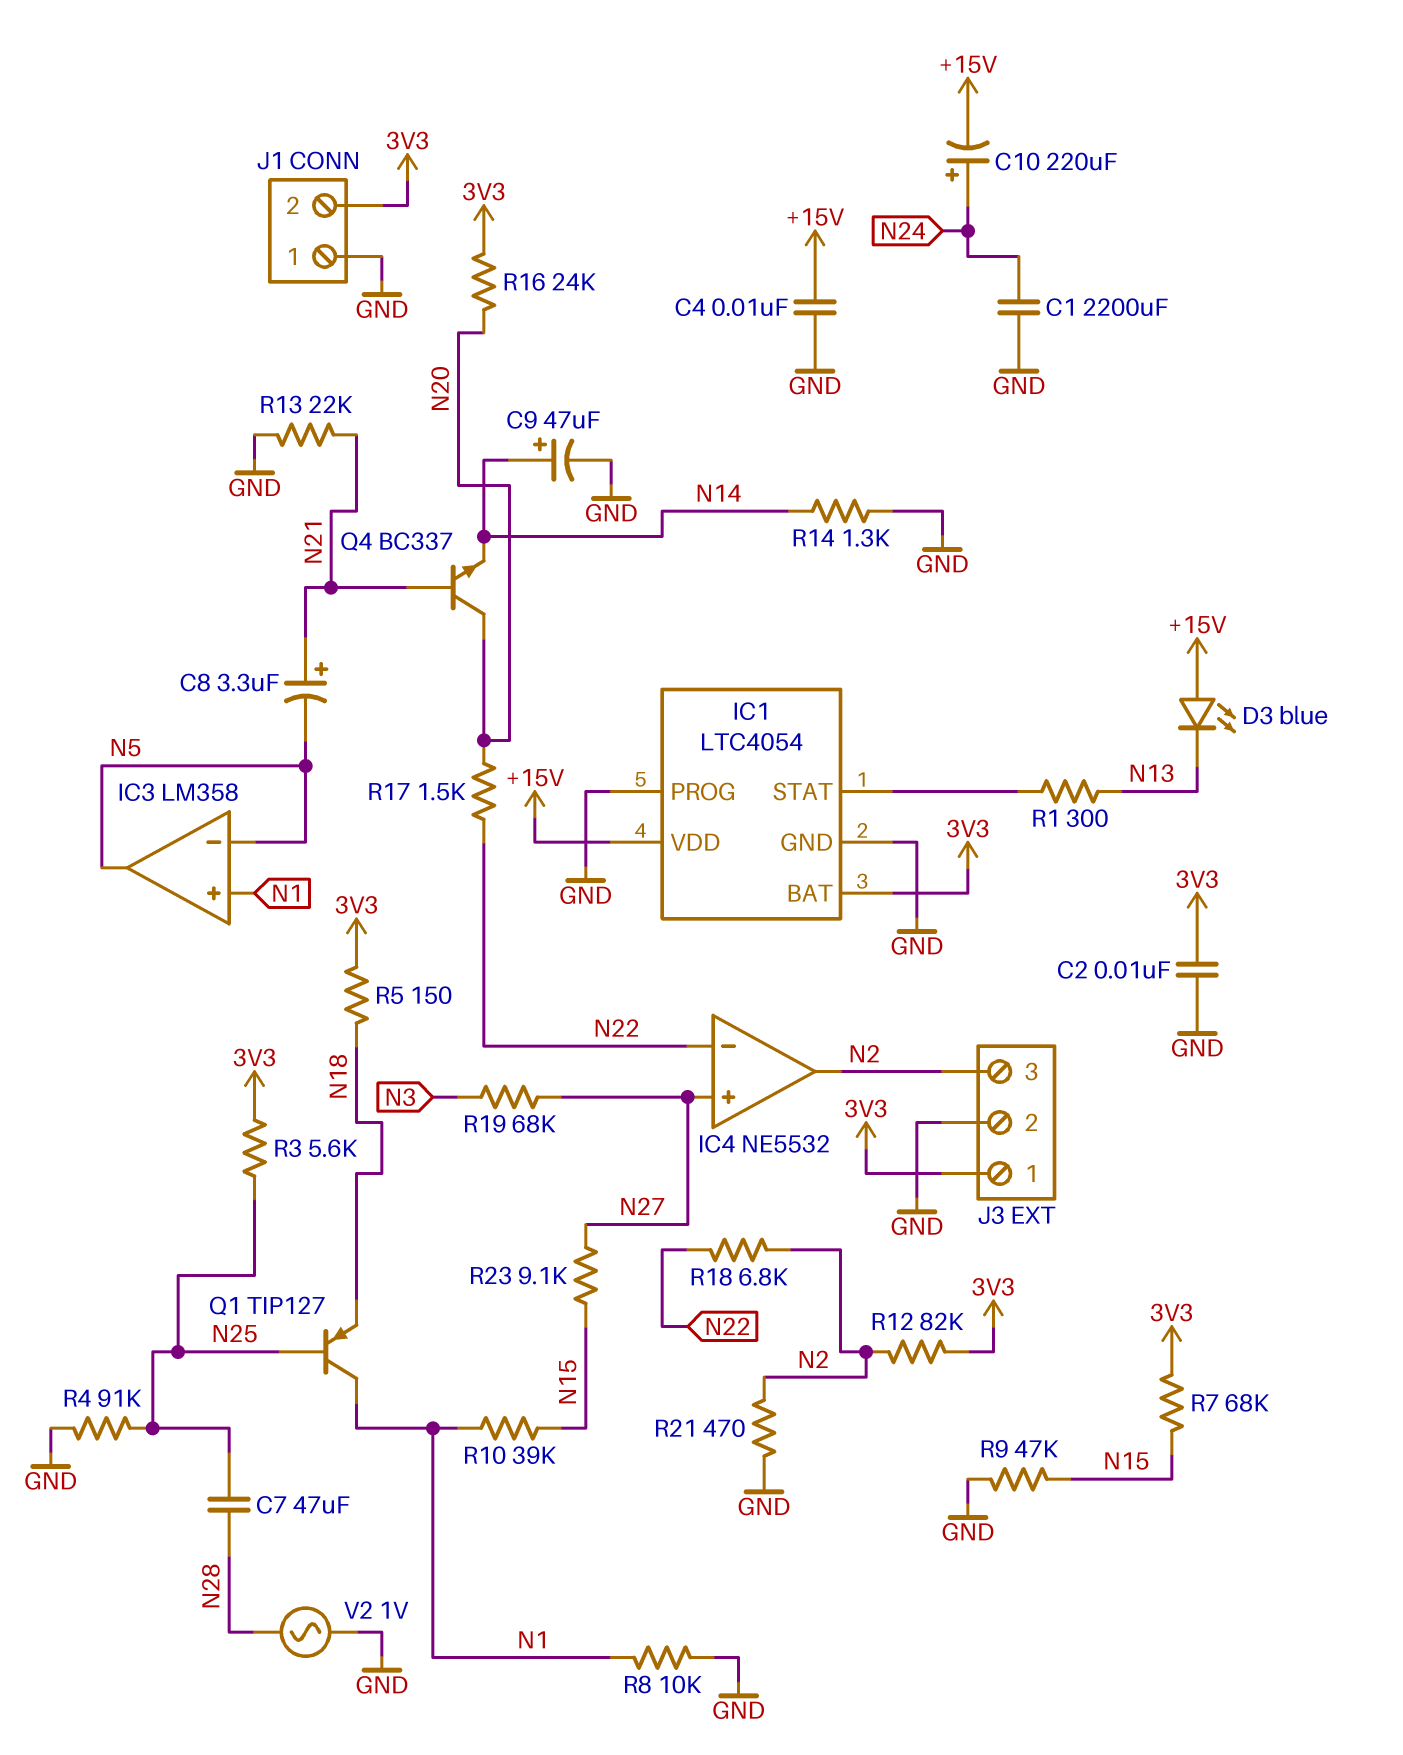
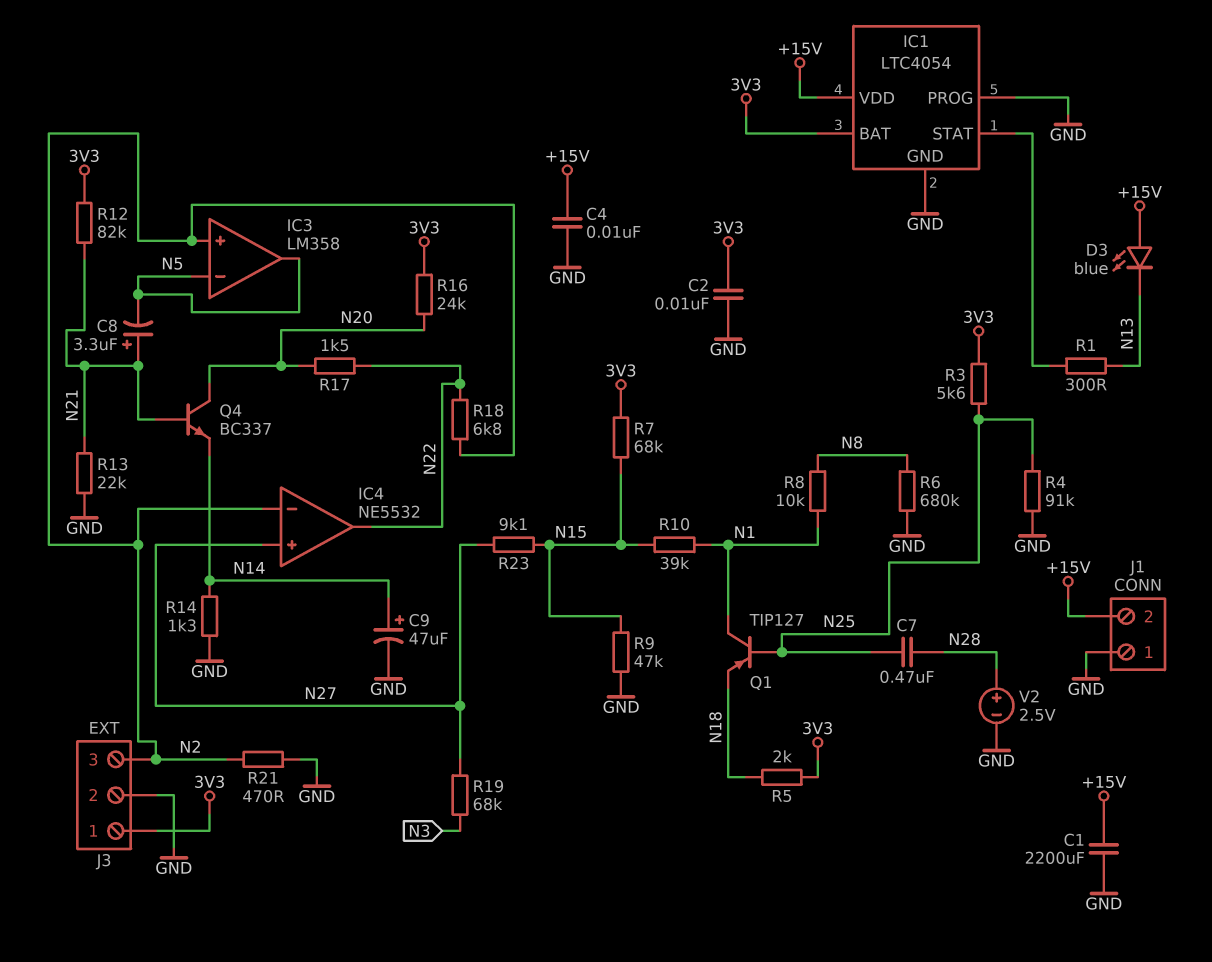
C1: 2200uF (GND, N24) -> 2200uF (+15V, GND)
C7: 47uF (N25, N28) -> 470nF (N25, N28)
C10: 220uF (plus N24, minus +15V) -> none
IC3 pin in+: N1 -> N2
IC4 pin in-: N22 -> N2
IC4 pin out: N2 -> N22
J1 pin 2: 3V3 -> +15V
R5: 150 (3V3, N18) -> 2k (3V3, N18)
R6: none -> 680k (GND, N8)
R8: 10k (GND, N1) -> 10k (N1, N8)
R12: 82k (3V3, N2) -> 82k (3V3, N21)
V2: AC 1V (GND, N28) -> 2.5V (plus N28, minus GND)

